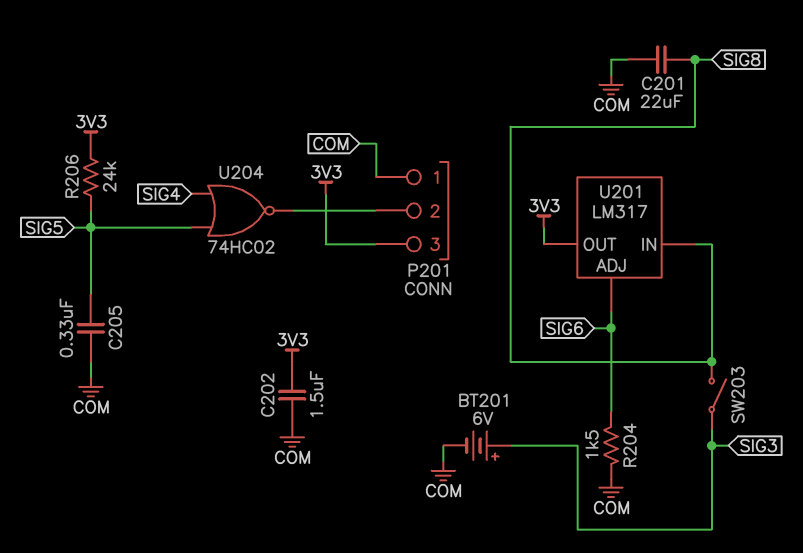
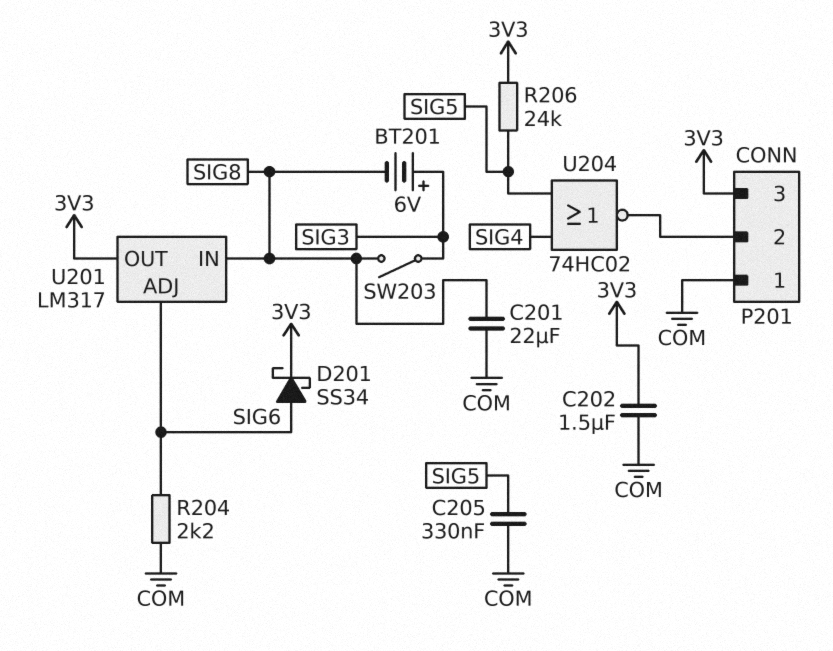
BT201: 6V (plus SIG3, minus COM) -> 6V (plus SIG3, minus SIG8)
D201: none -> schottky SS34 (A SIG6, K 3V3)
R204: 1.5k (COM, SIG6) -> 2.2k (COM, SIG6)

